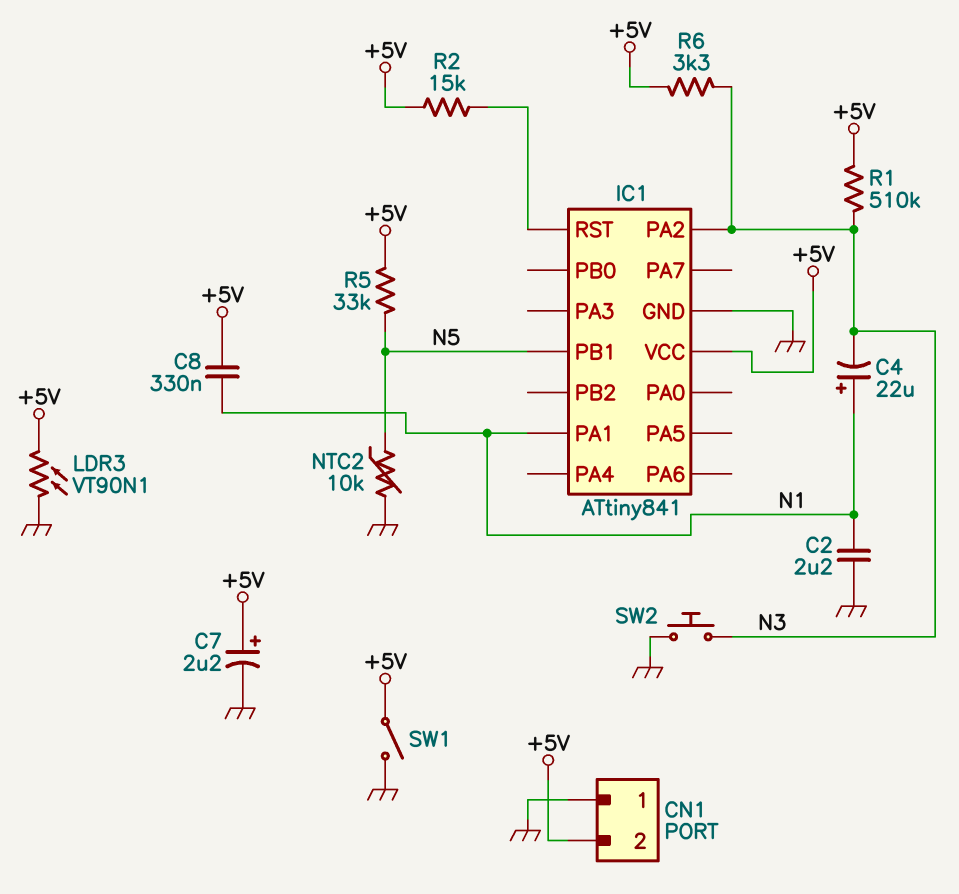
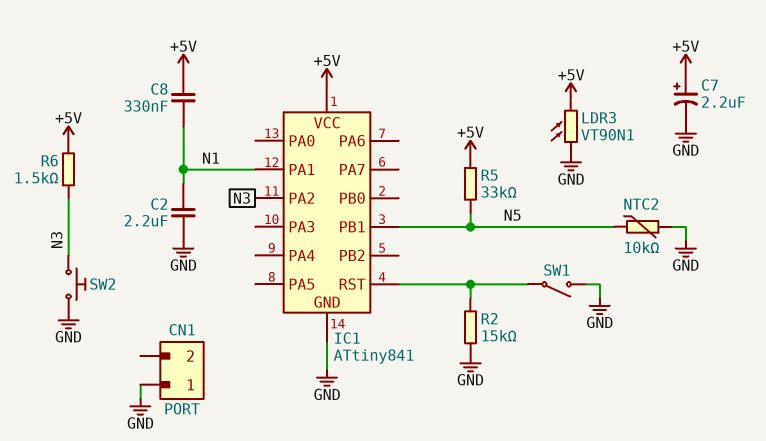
C4: 22uF (plus N1, minus N3) -> none
CN1 pin 2: +5V -> none
R1: 510k (+5V, N3) -> none
R2: 15k (+5V, IC1/RST) -> 15k (GND, IC1/RST)
R6: 3.3k (+5V, N3) -> 1.5k (+5V, N3)
SW1: switch (+5V, GND) -> switch (GND, IC1/RST)

